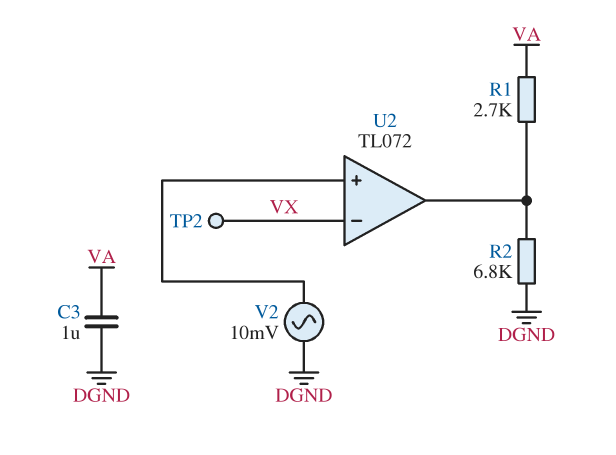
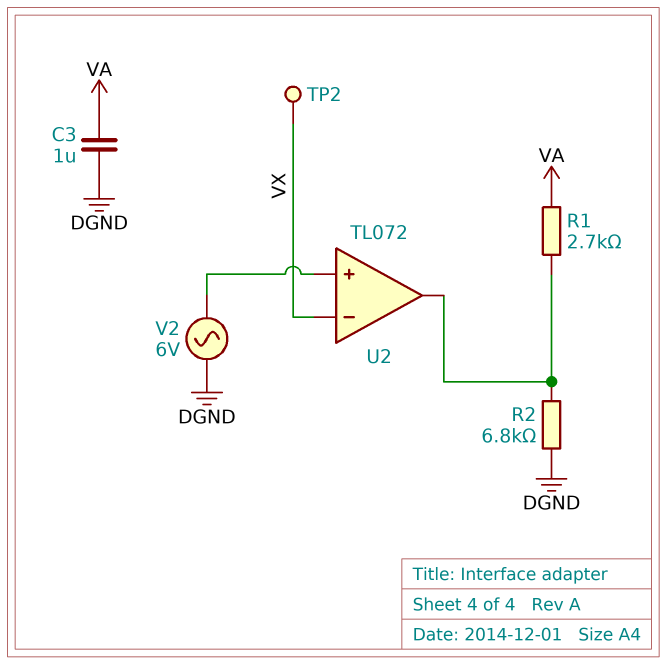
V2: AC 10mV (DGND, U2/in+) -> AC 6V (DGND, U2/in+)

